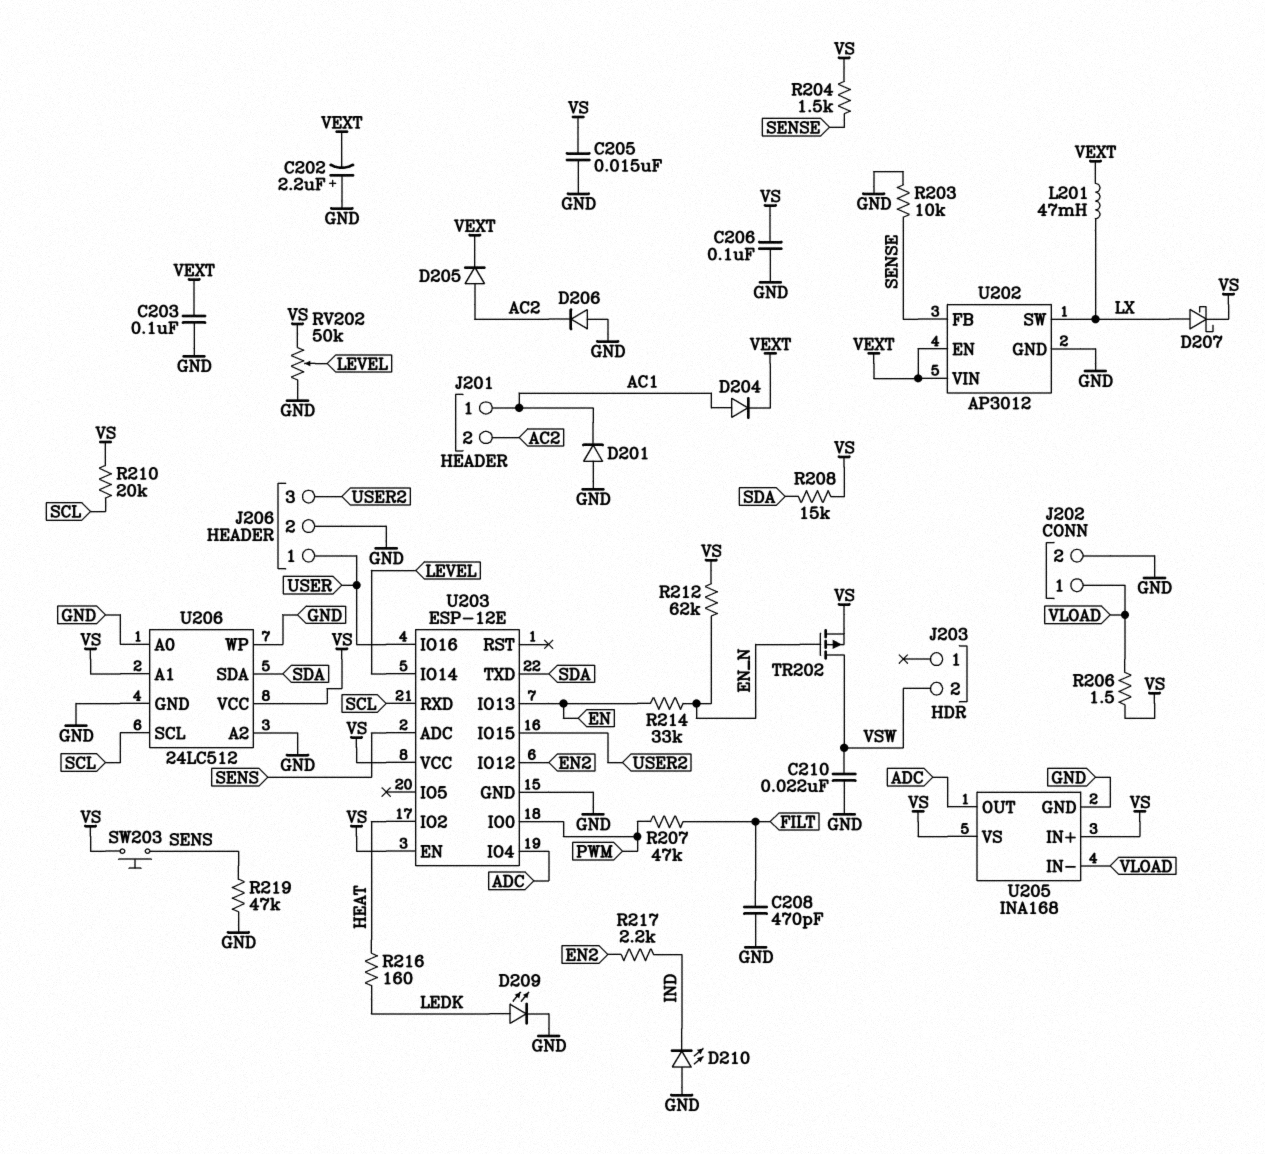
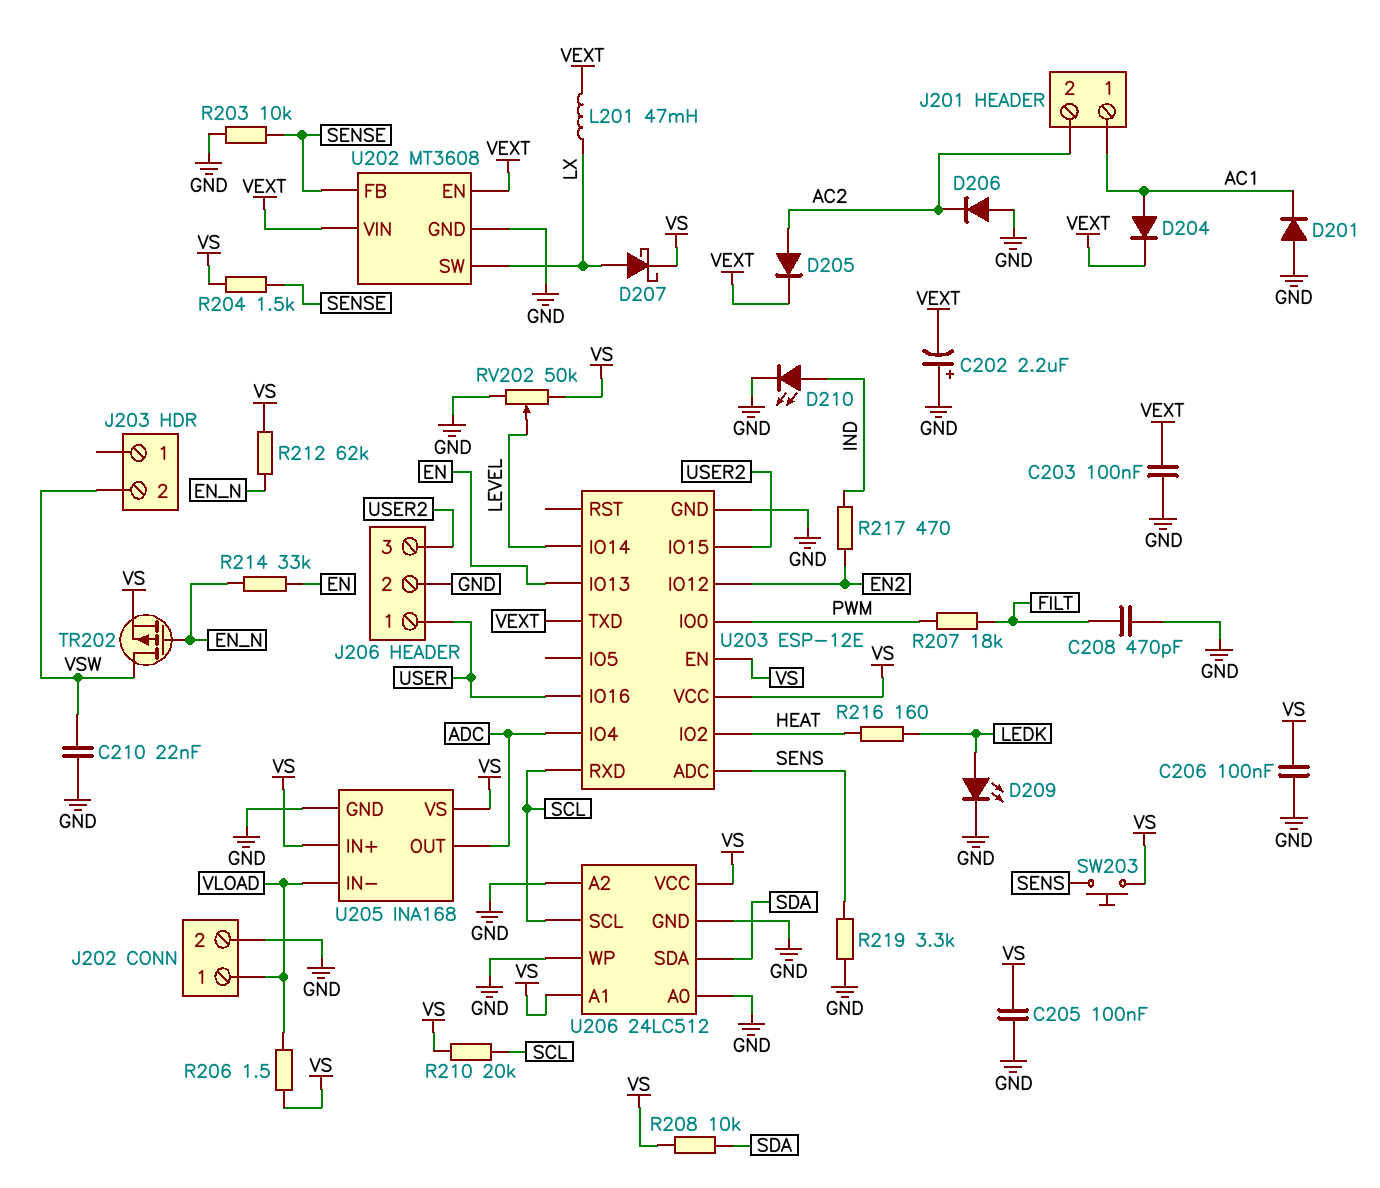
C205: 15nF (GND, VS) -> 100nF (GND, VS)
D210: LED (A GND, K IND) -> LED (A IND, K GND)
R207: 47k (FILT, PWM) -> 18k (FILT, PWM)
R208: 15k (SDA, VS) -> 10k (SDA, VS)
R217: 2.2k (EN2, IND) -> 470 (EN2, IND)
R219: 47k (GND, SENS) -> 3.3k (GND, SENS)
U202: AP3012 -> MT3608
U203 pin TXD: SDA -> VEXT

